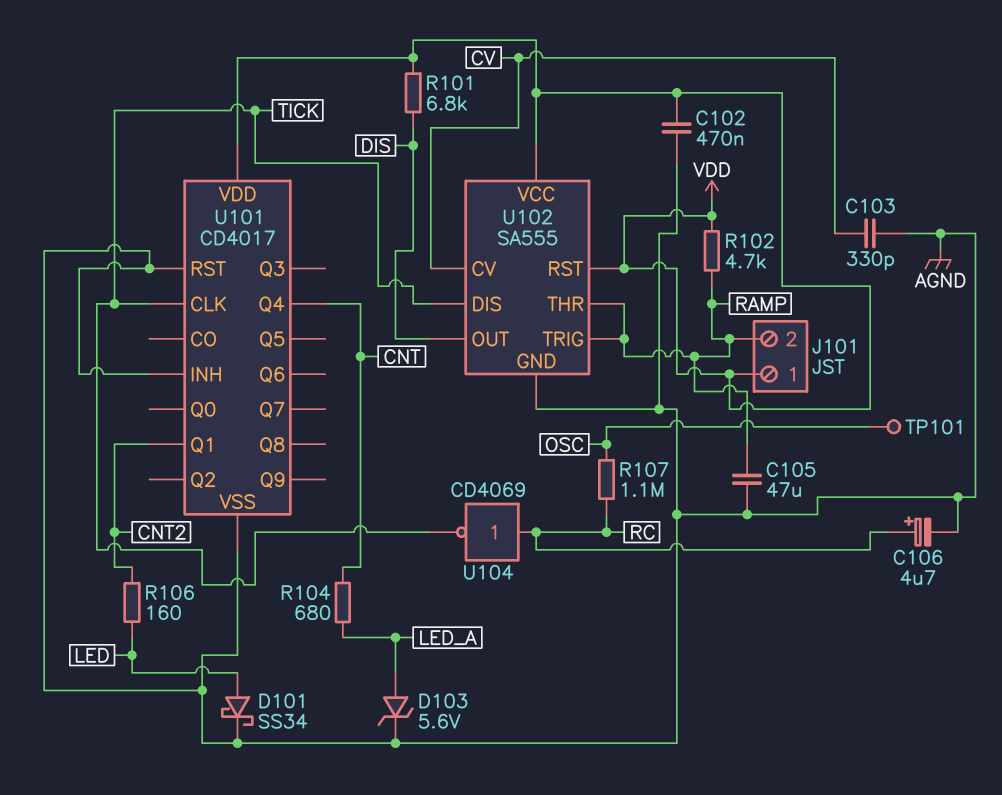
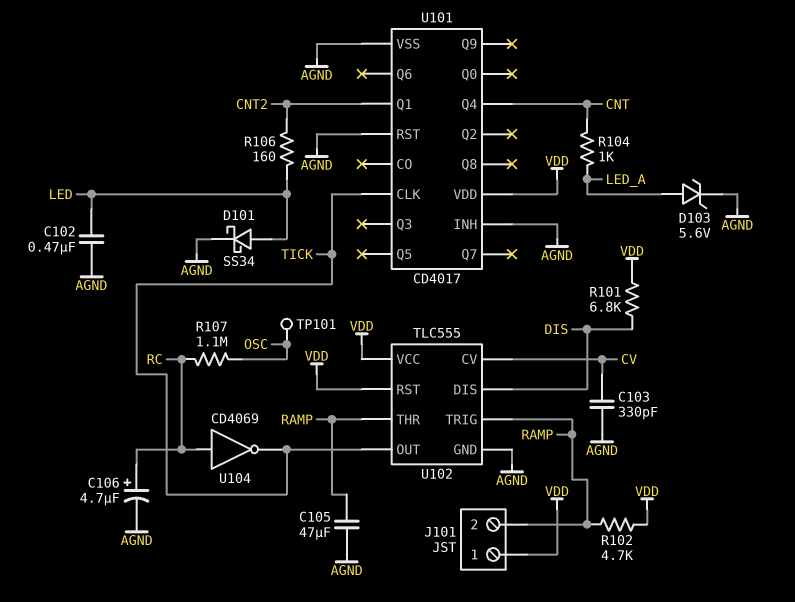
C102: 470nF (AGND, VDD) -> 470nF (AGND, LED)
R104: 680 (CNT, LED_A) -> 1k (CNT, LED_A)
U102: SA555 -> TLC555
U102 pin DIS: TICK -> DIS
U102 pin OUT: DIS -> TICK

